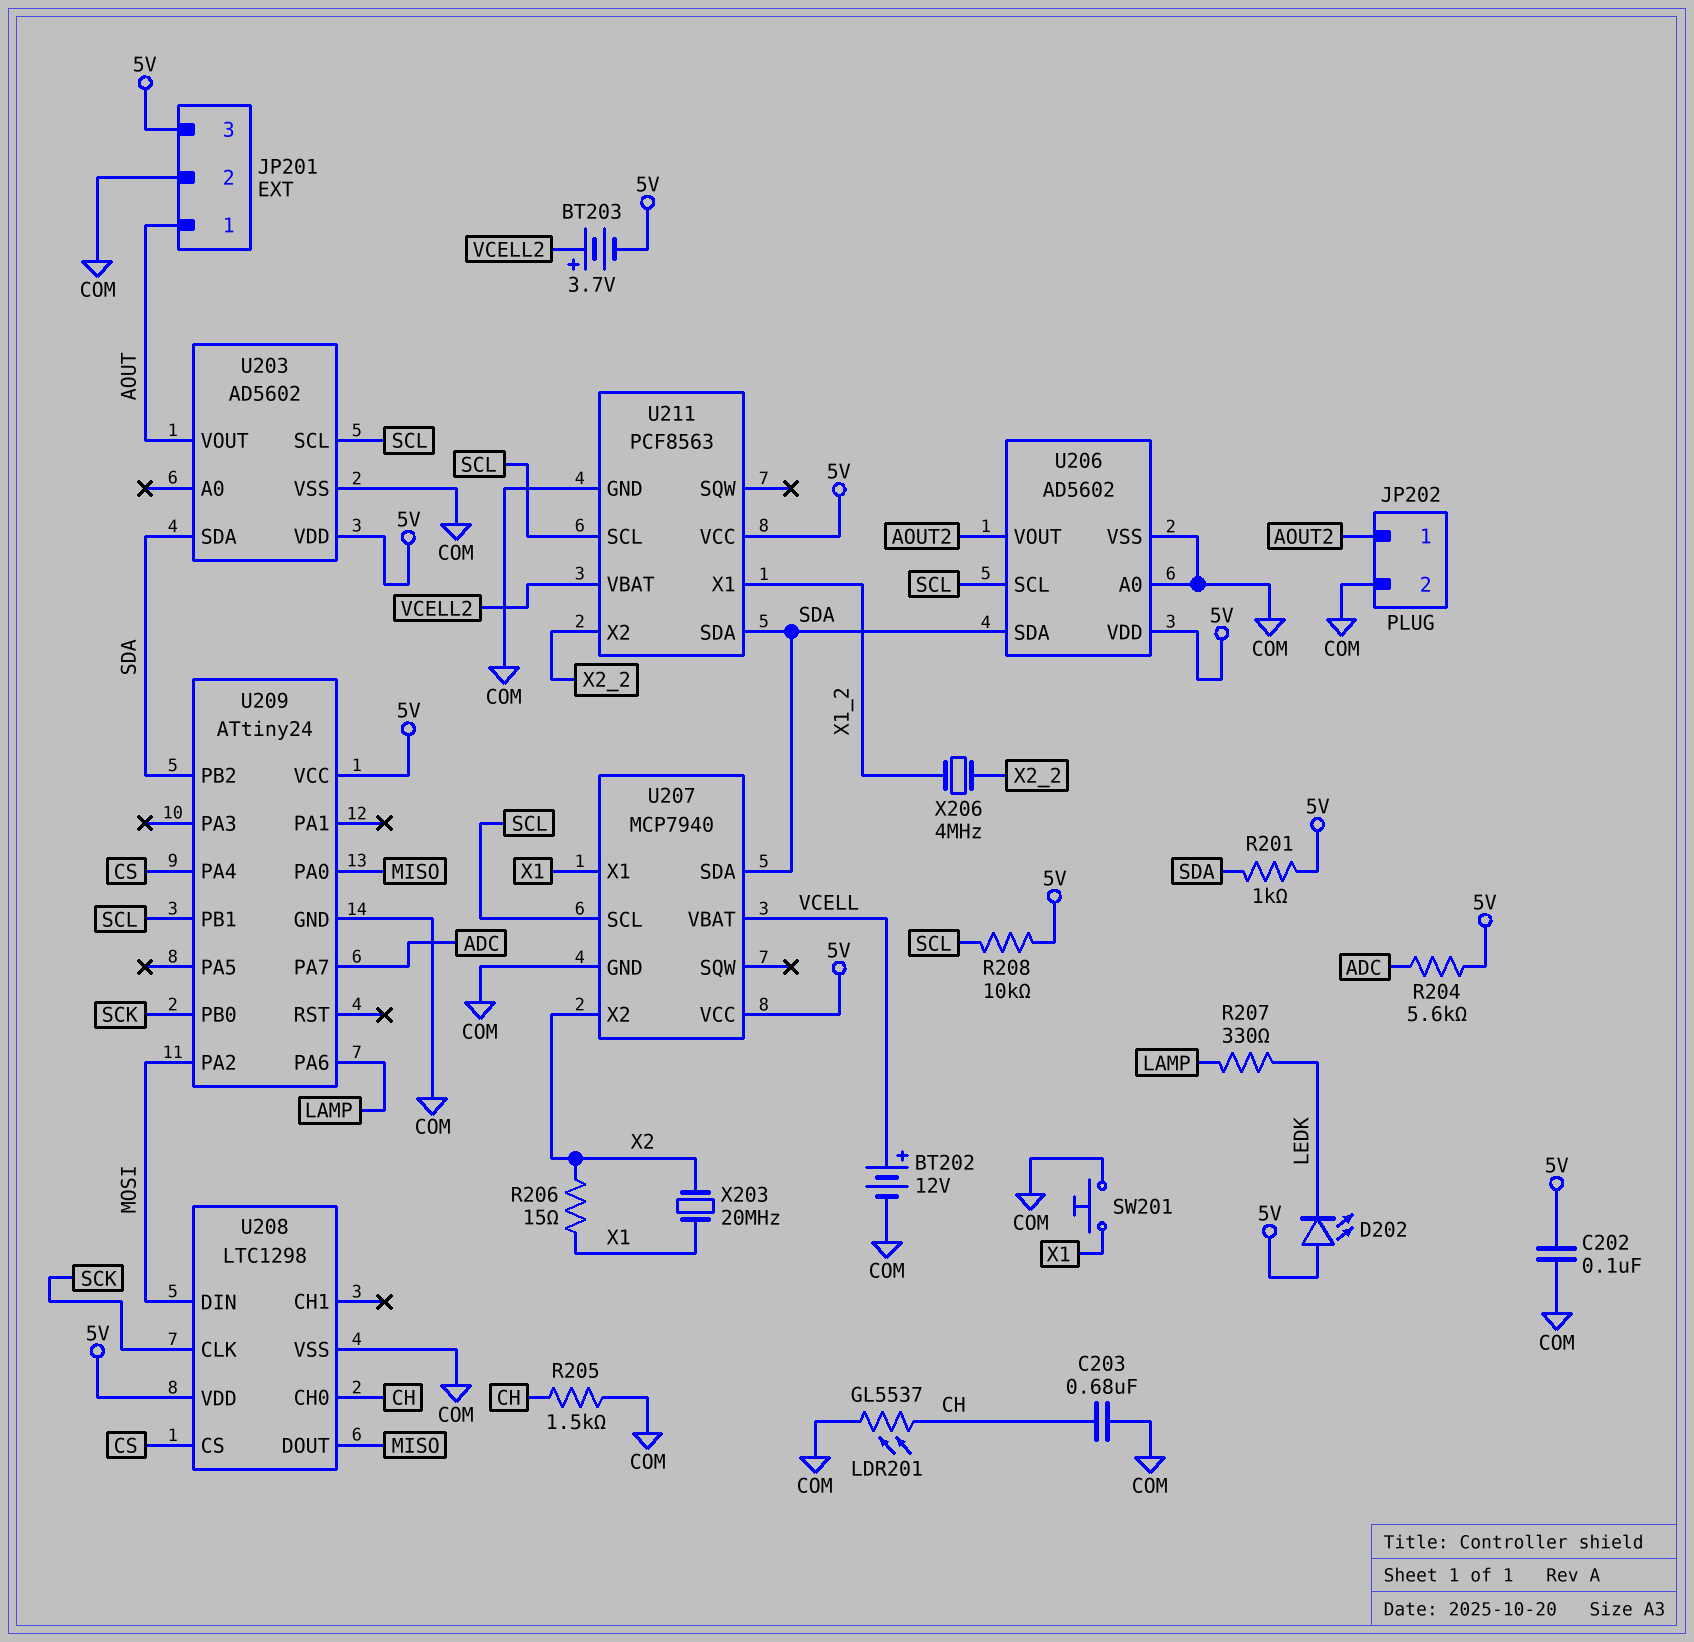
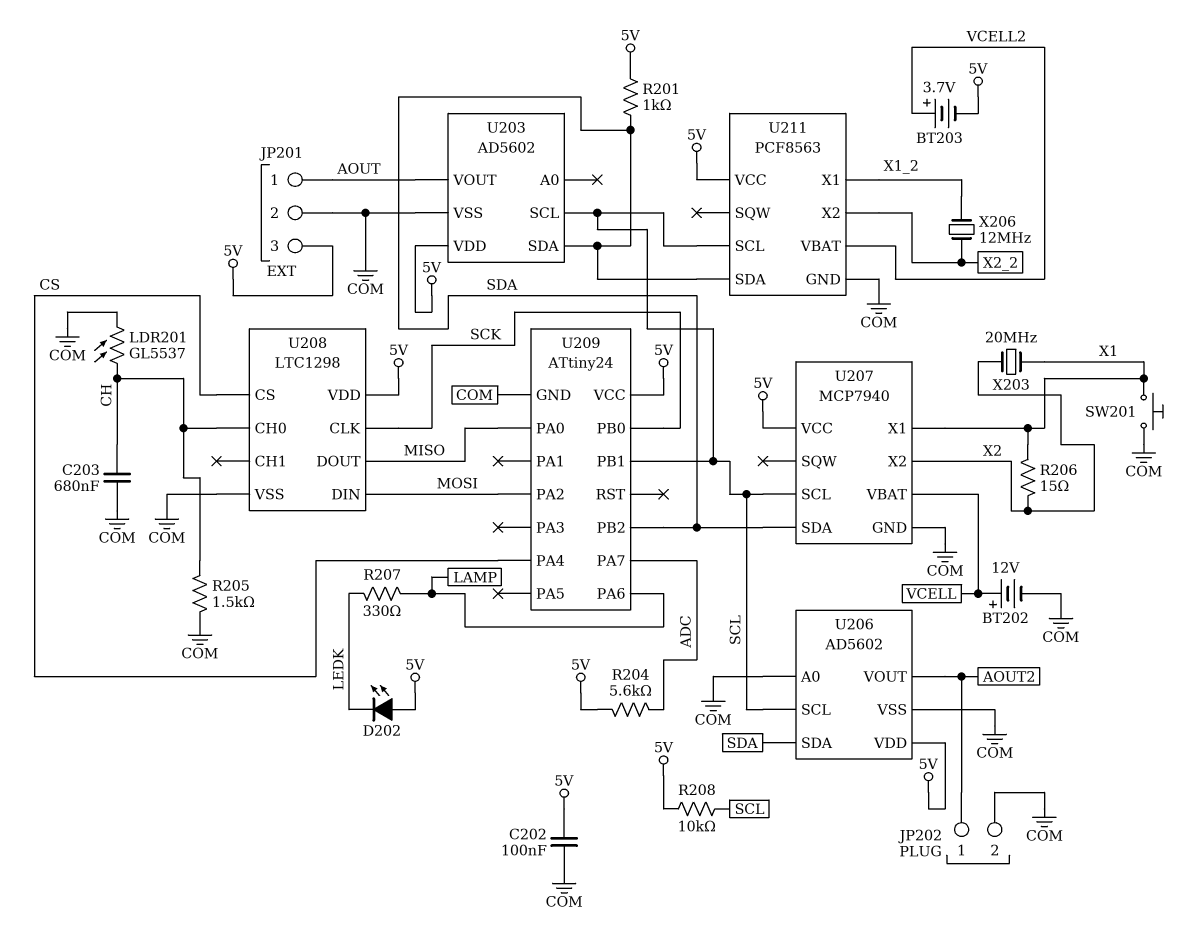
X206: 4MHz (X1_2, X2_2) -> 12MHz (X1_2, X2_2)

